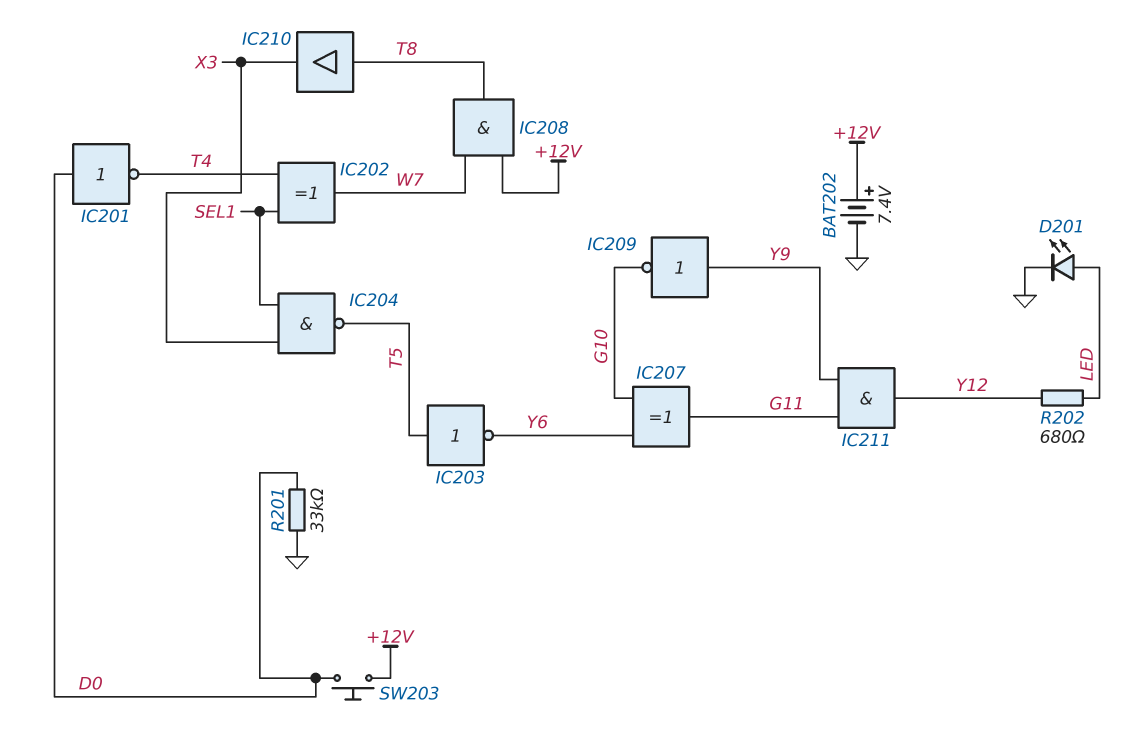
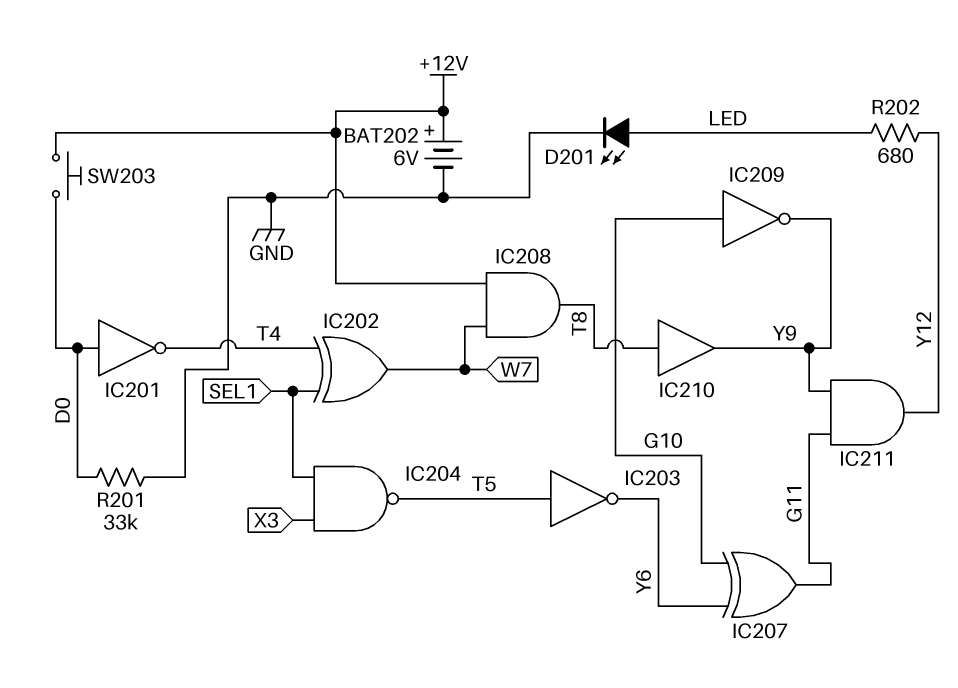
BAT202: 7.4V (plus +12V, minus GND) -> 6V (plus +12V, minus GND)
IC209: NOT (in Y9, out G10) -> NOT (in G10, out Y9)
IC210: buffer (in T8, out X3) -> buffer (in T8, out Y9)

